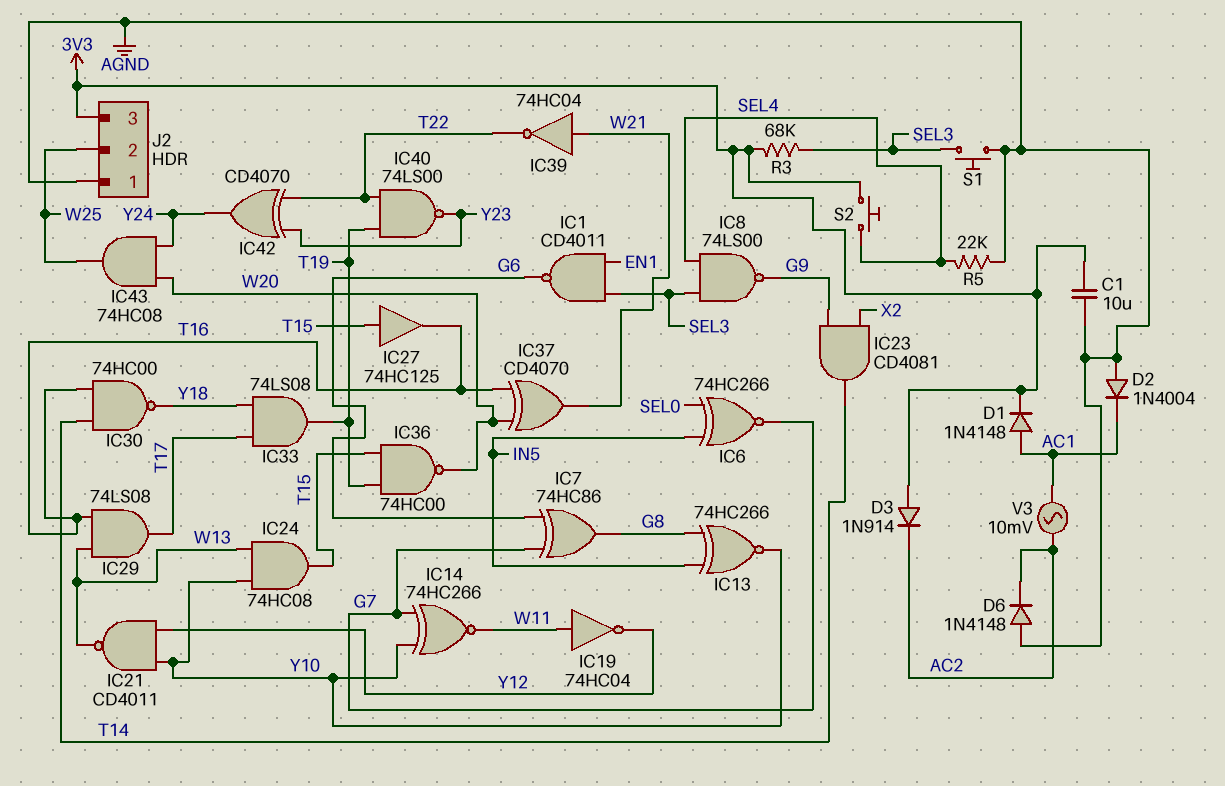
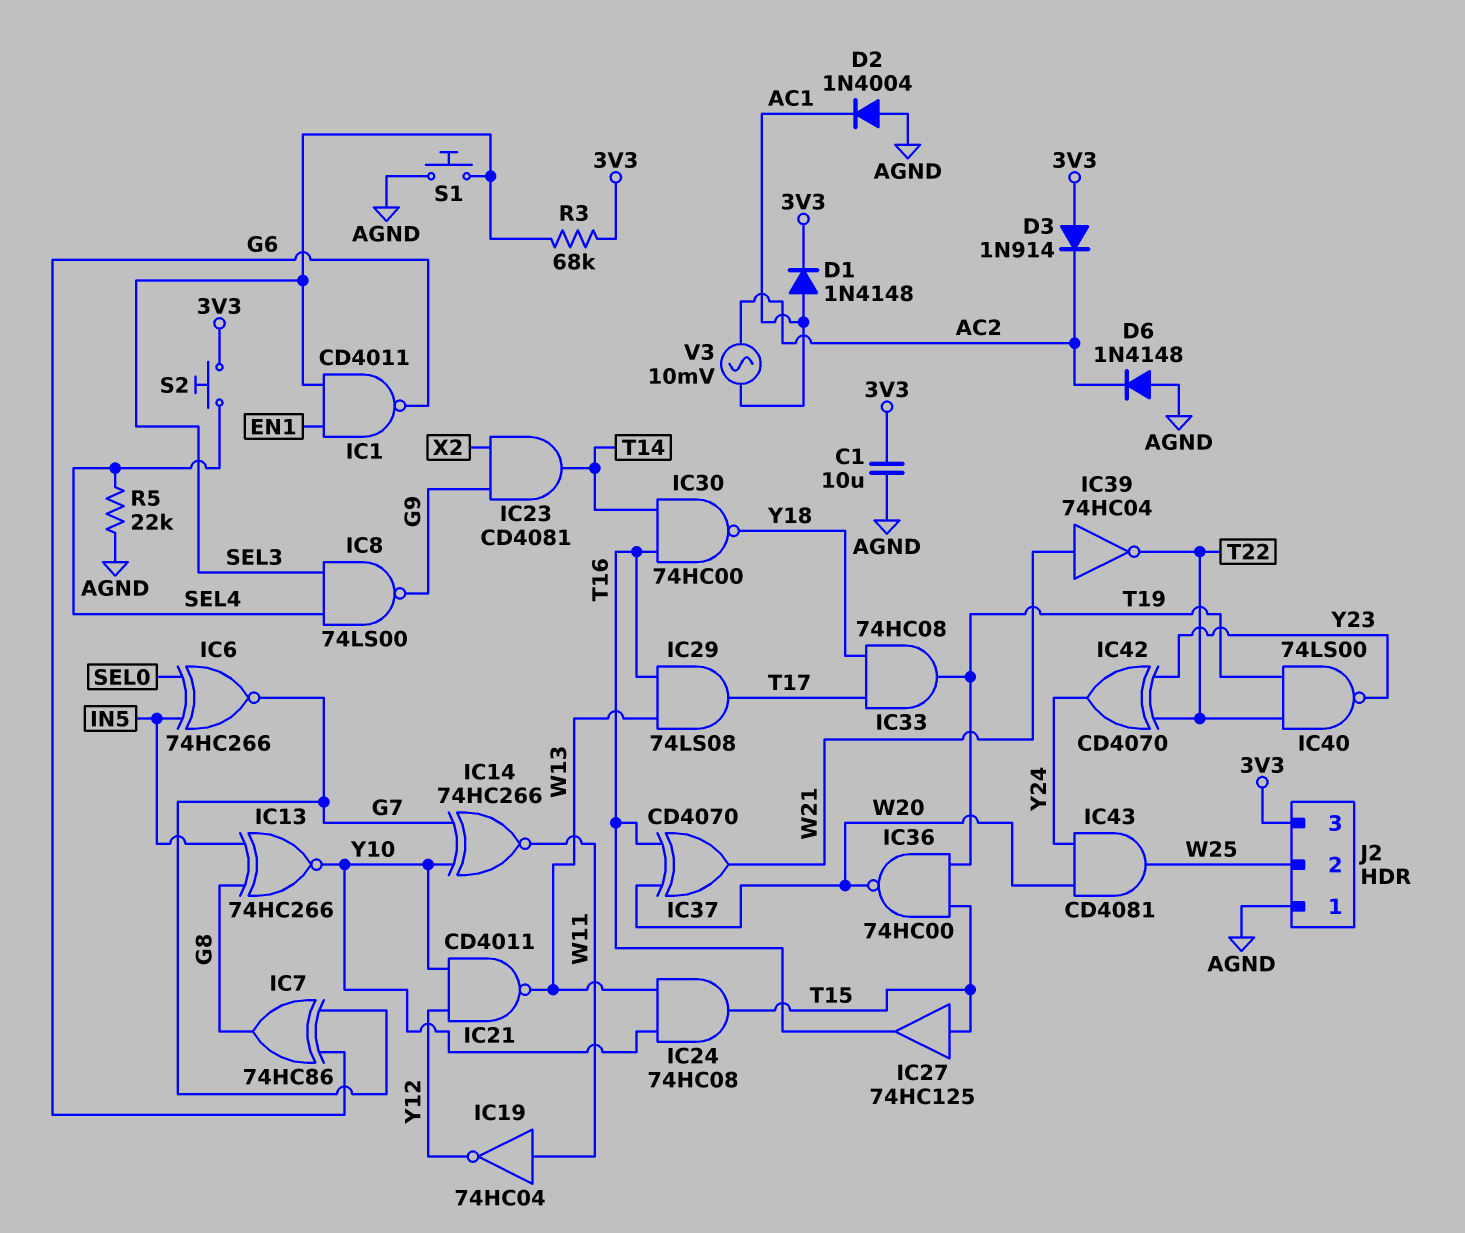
IC33: AND 74LS08 (in T17, in Y18, out T19) -> AND 74HC08 (in T17, in Y18, out T19)
IC43: AND 74HC08 (in W20, in Y24, out W25) -> AND CD4081 (in W20, in Y24, out W25)

